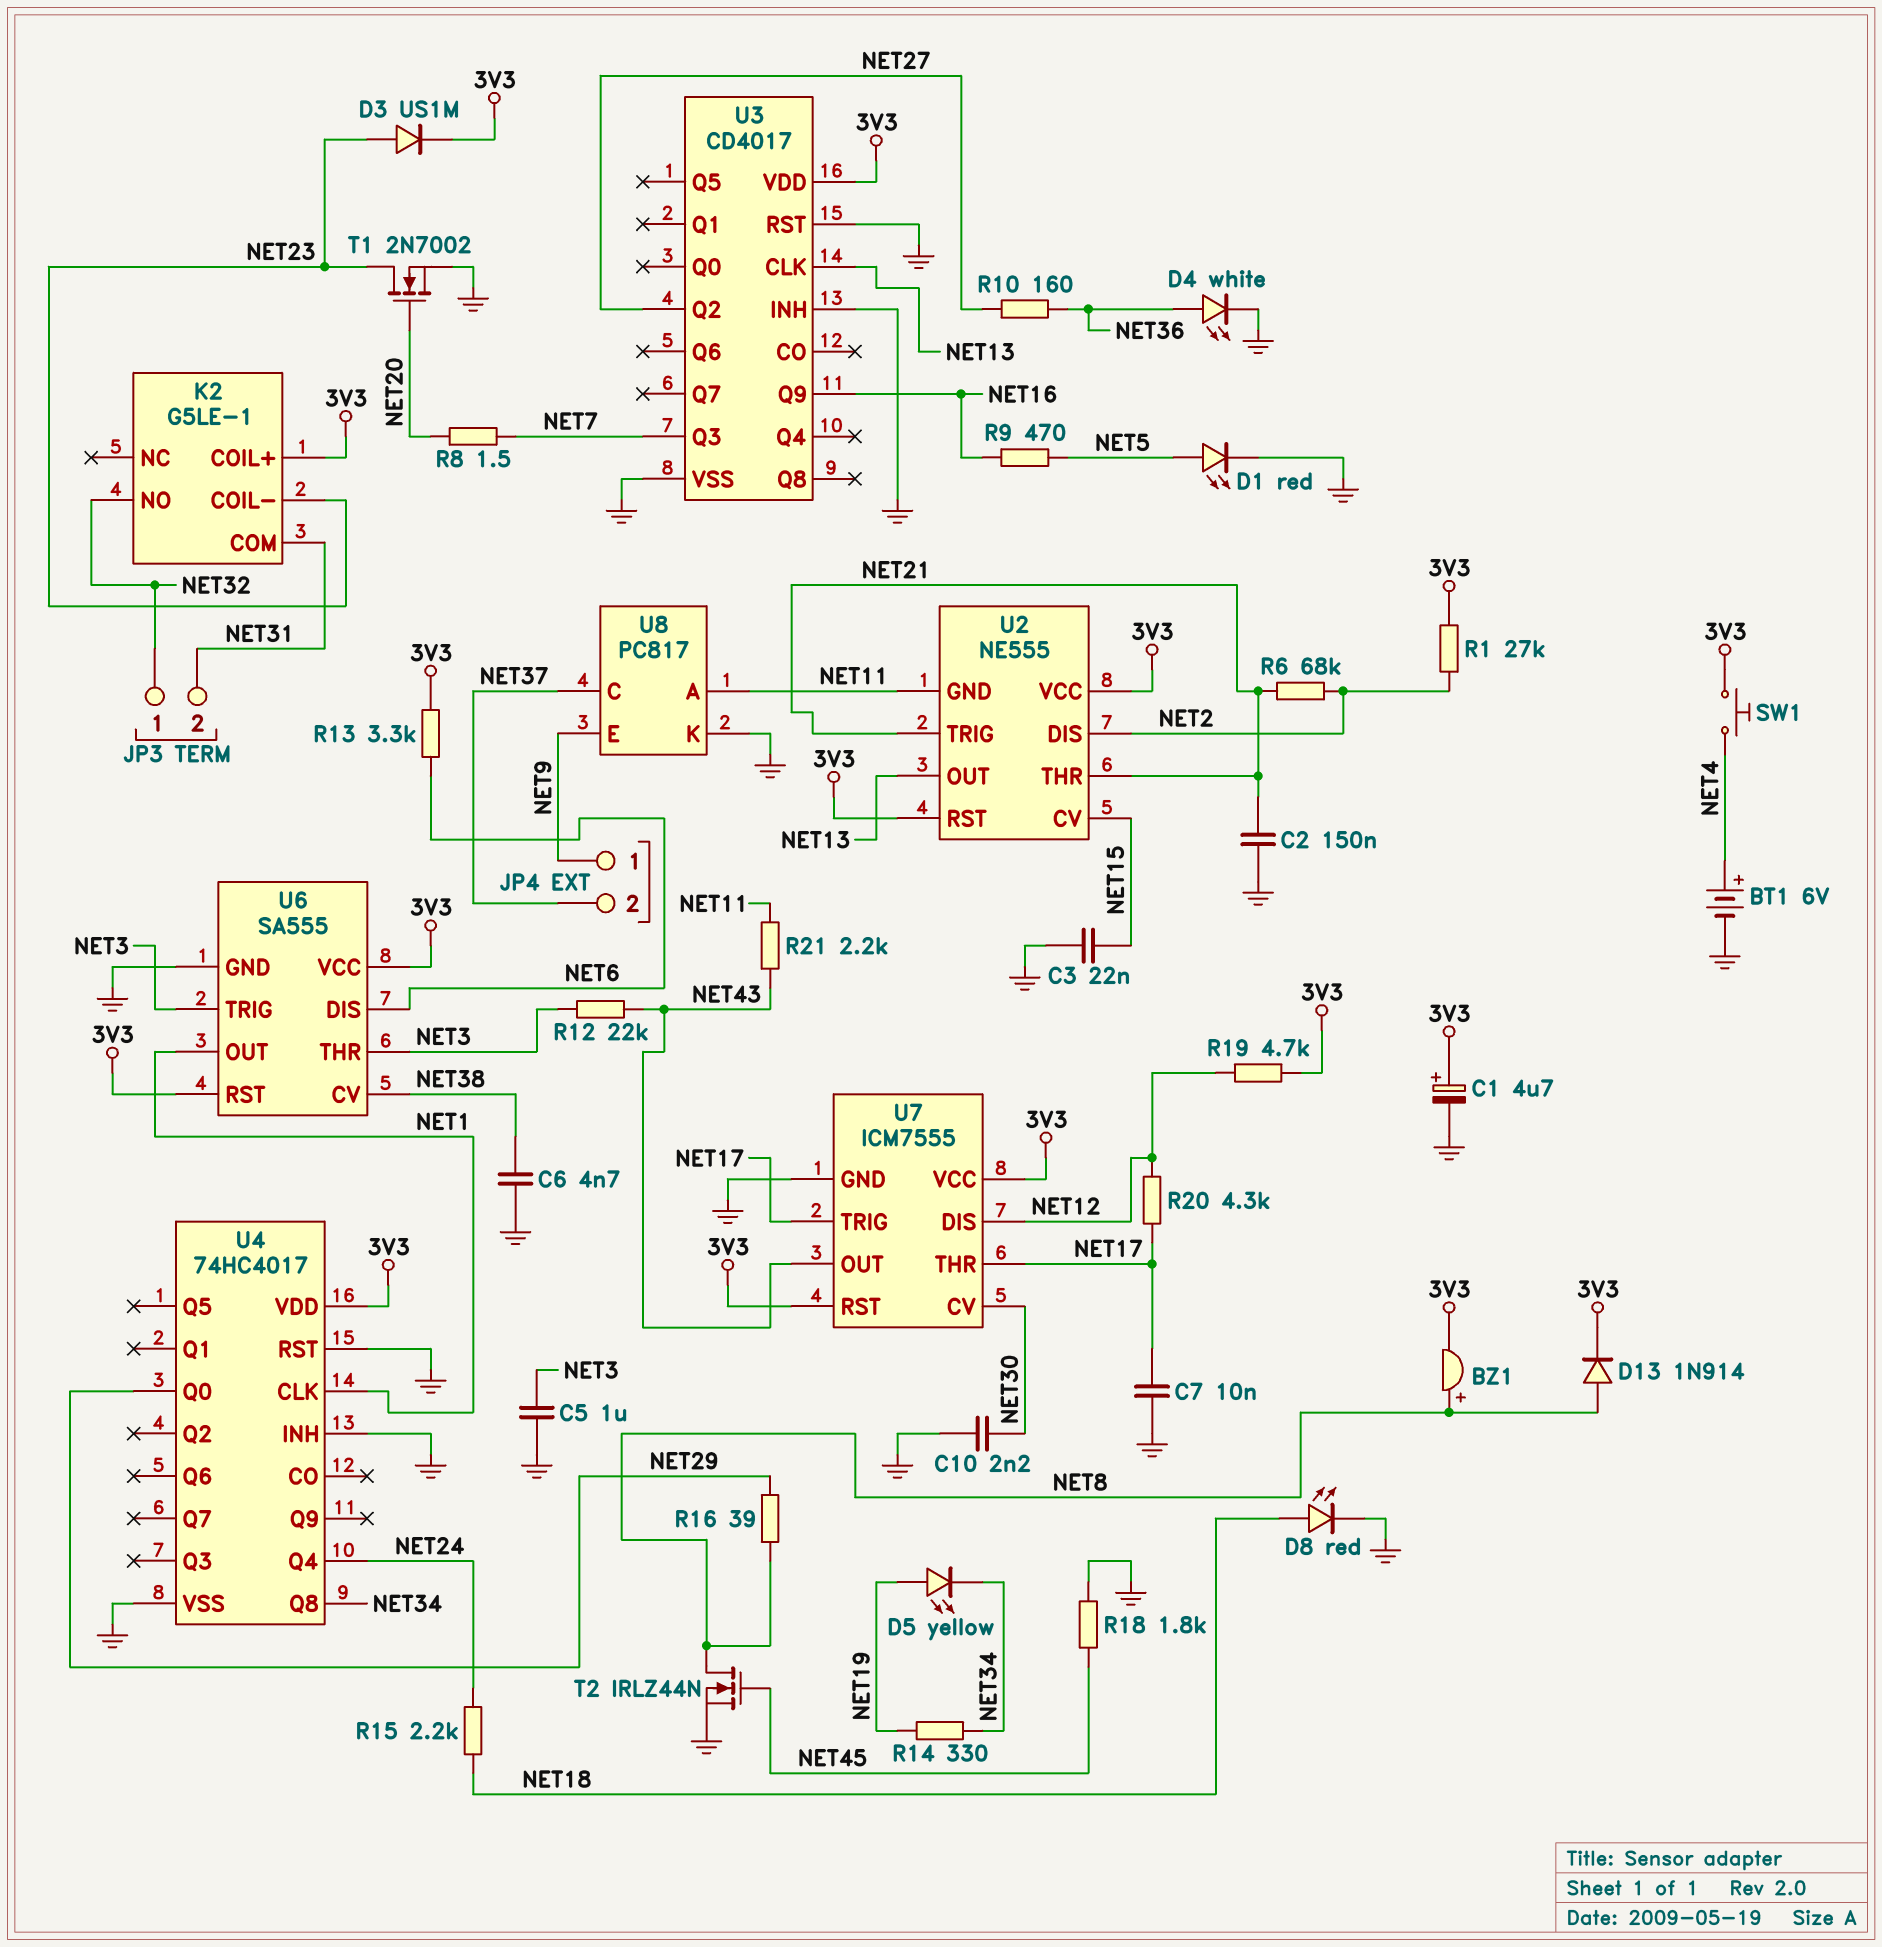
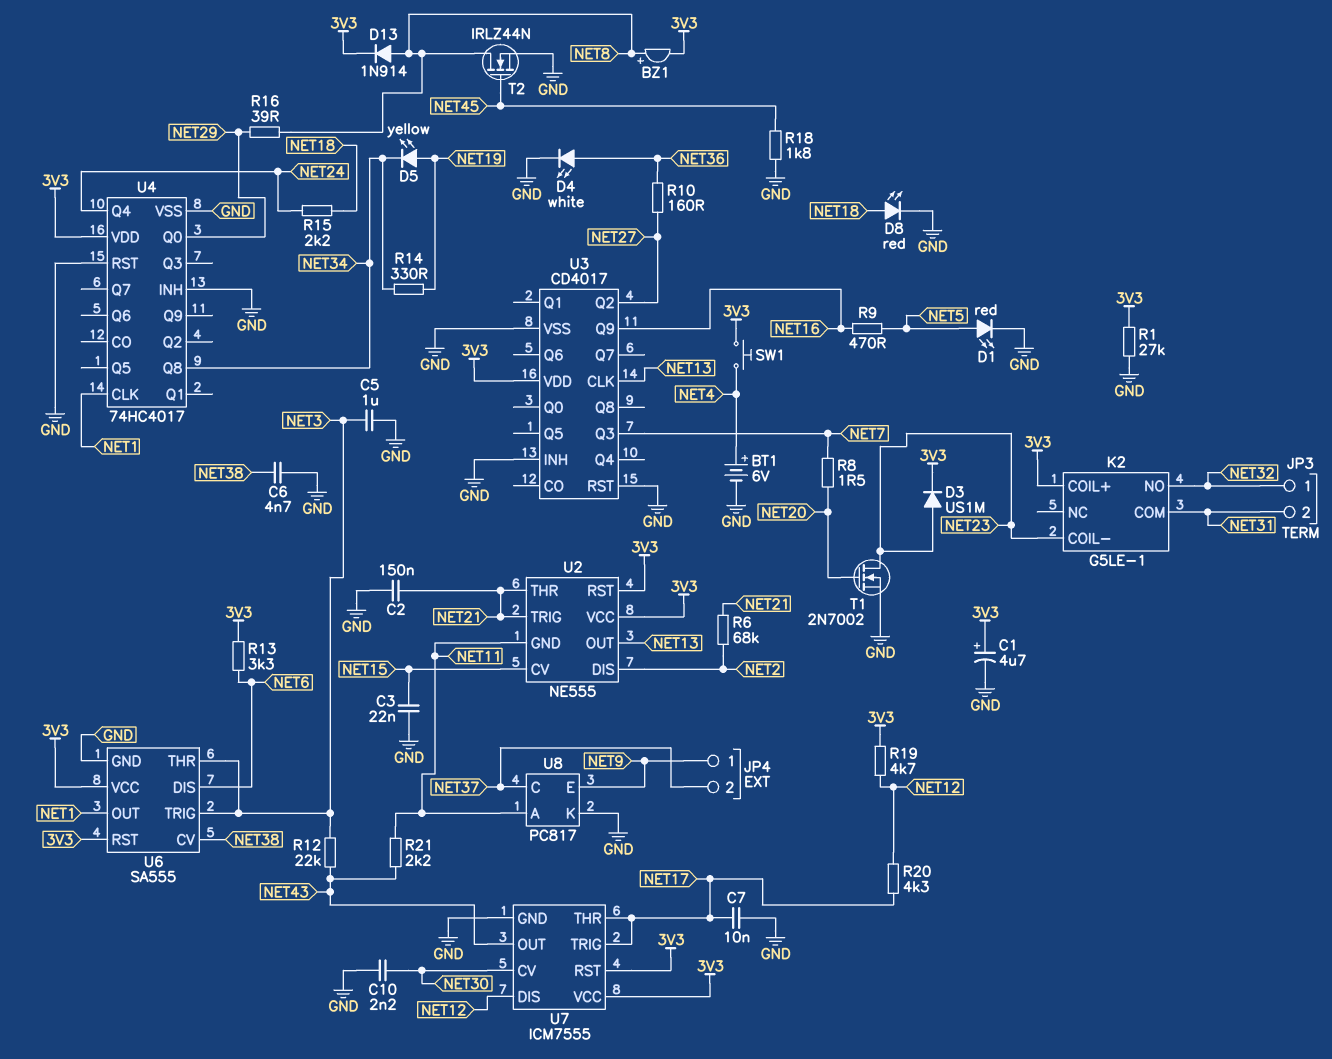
R1: 27k (3V3, NET2) -> 27k (3V3, GND)

